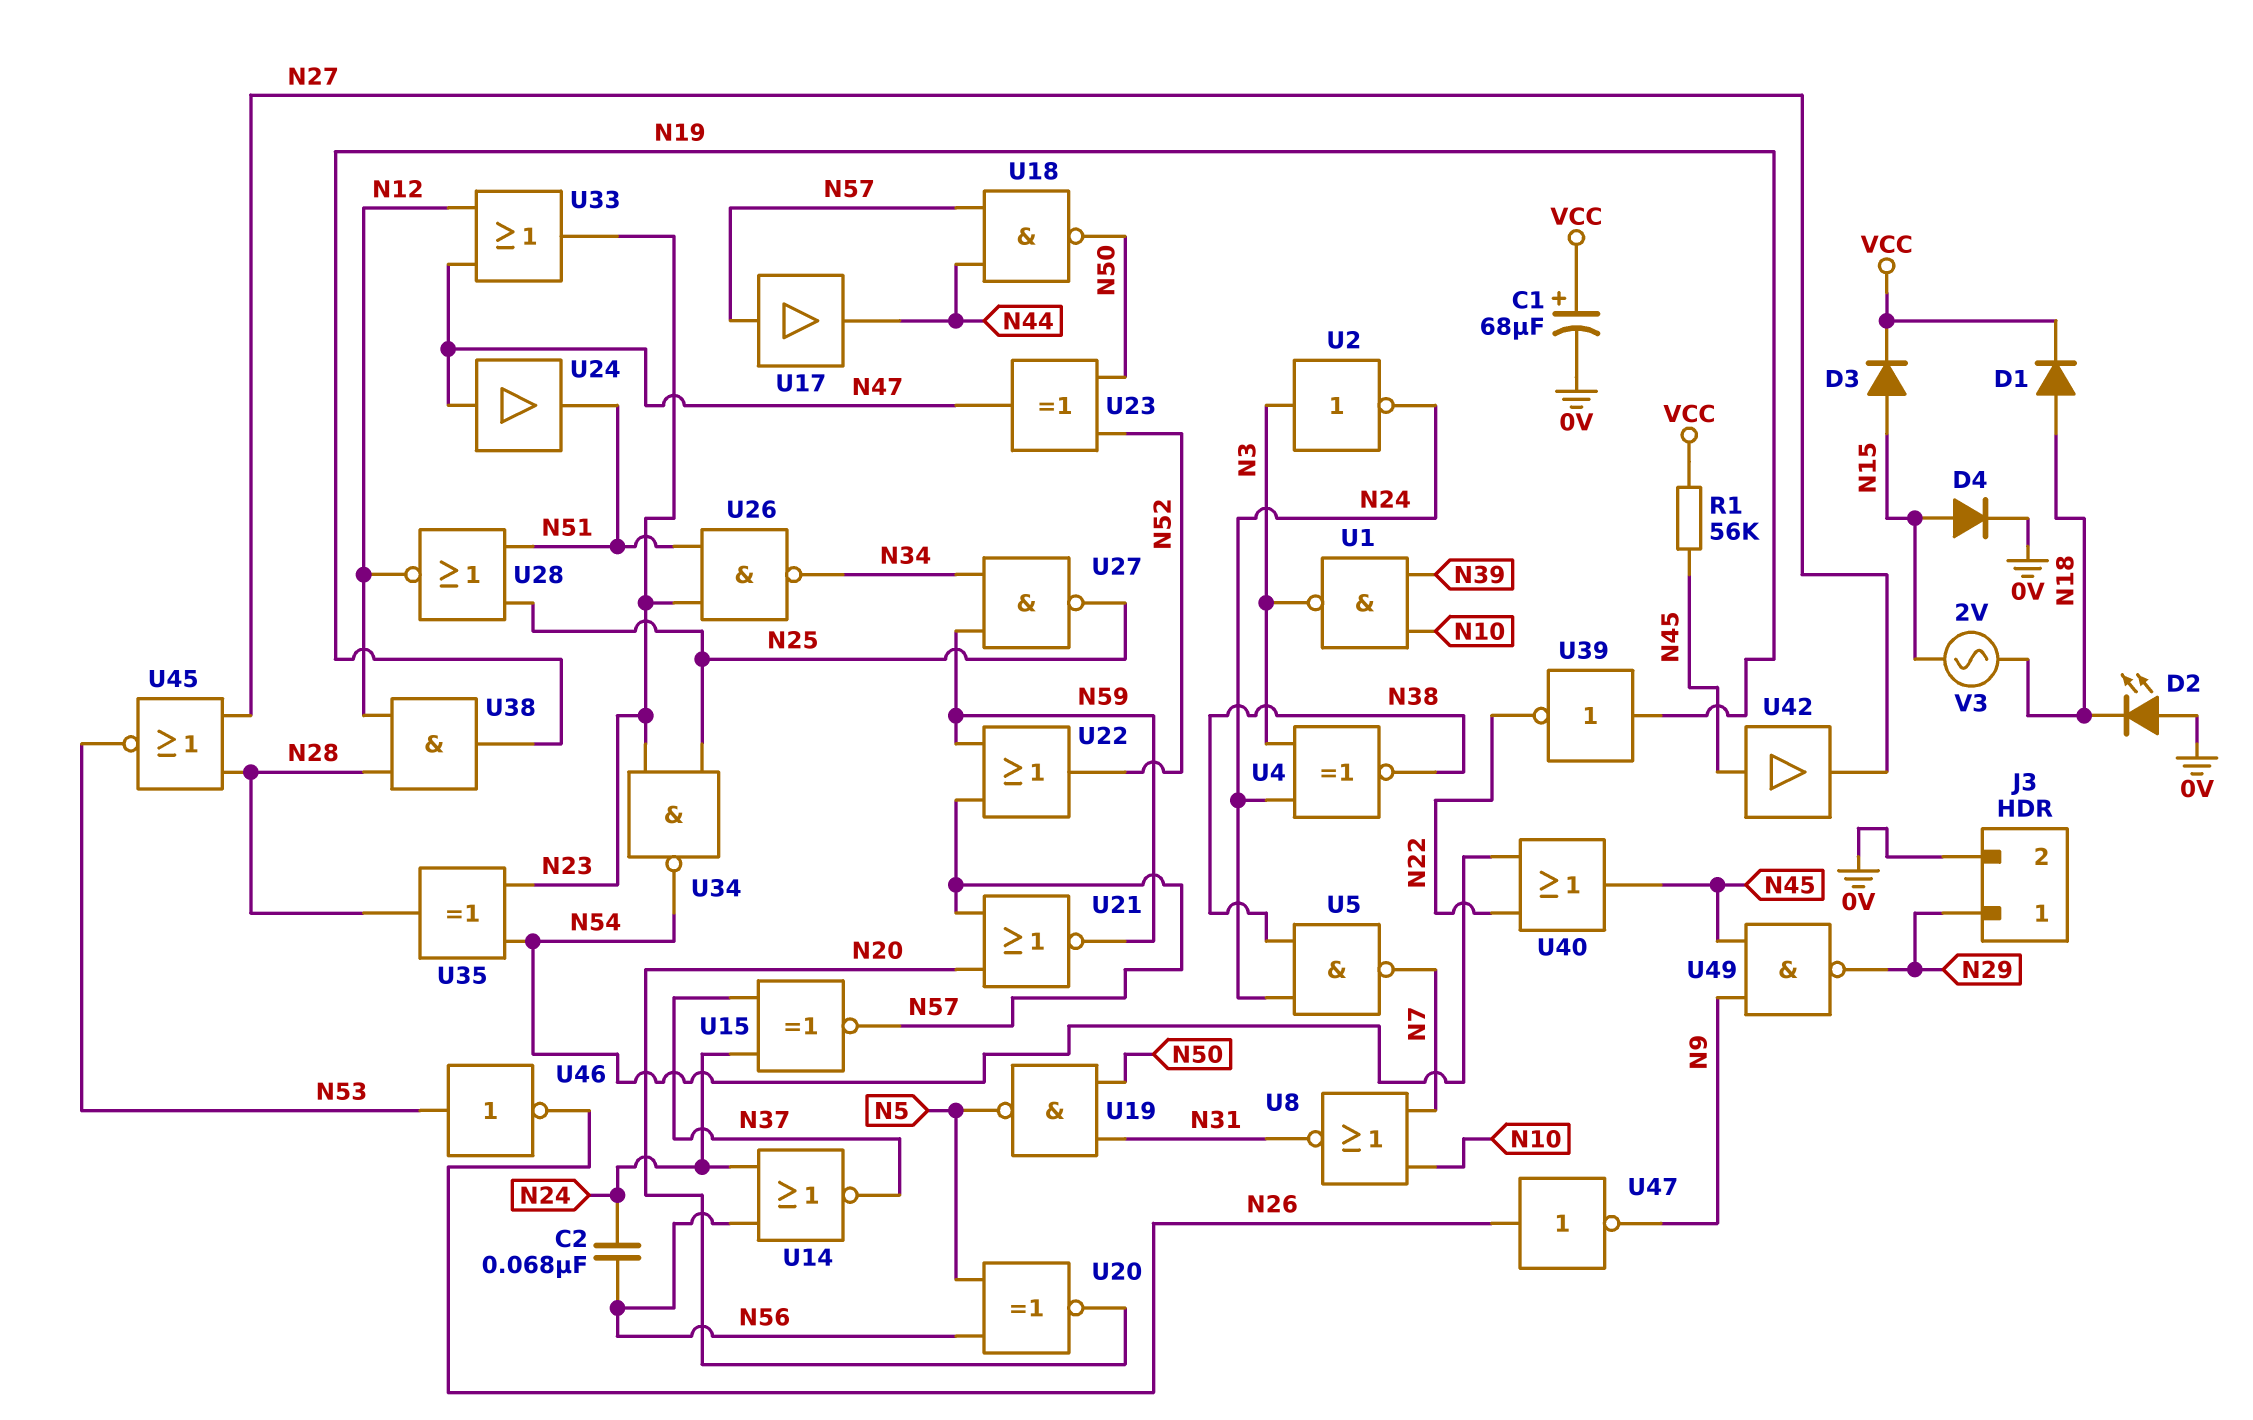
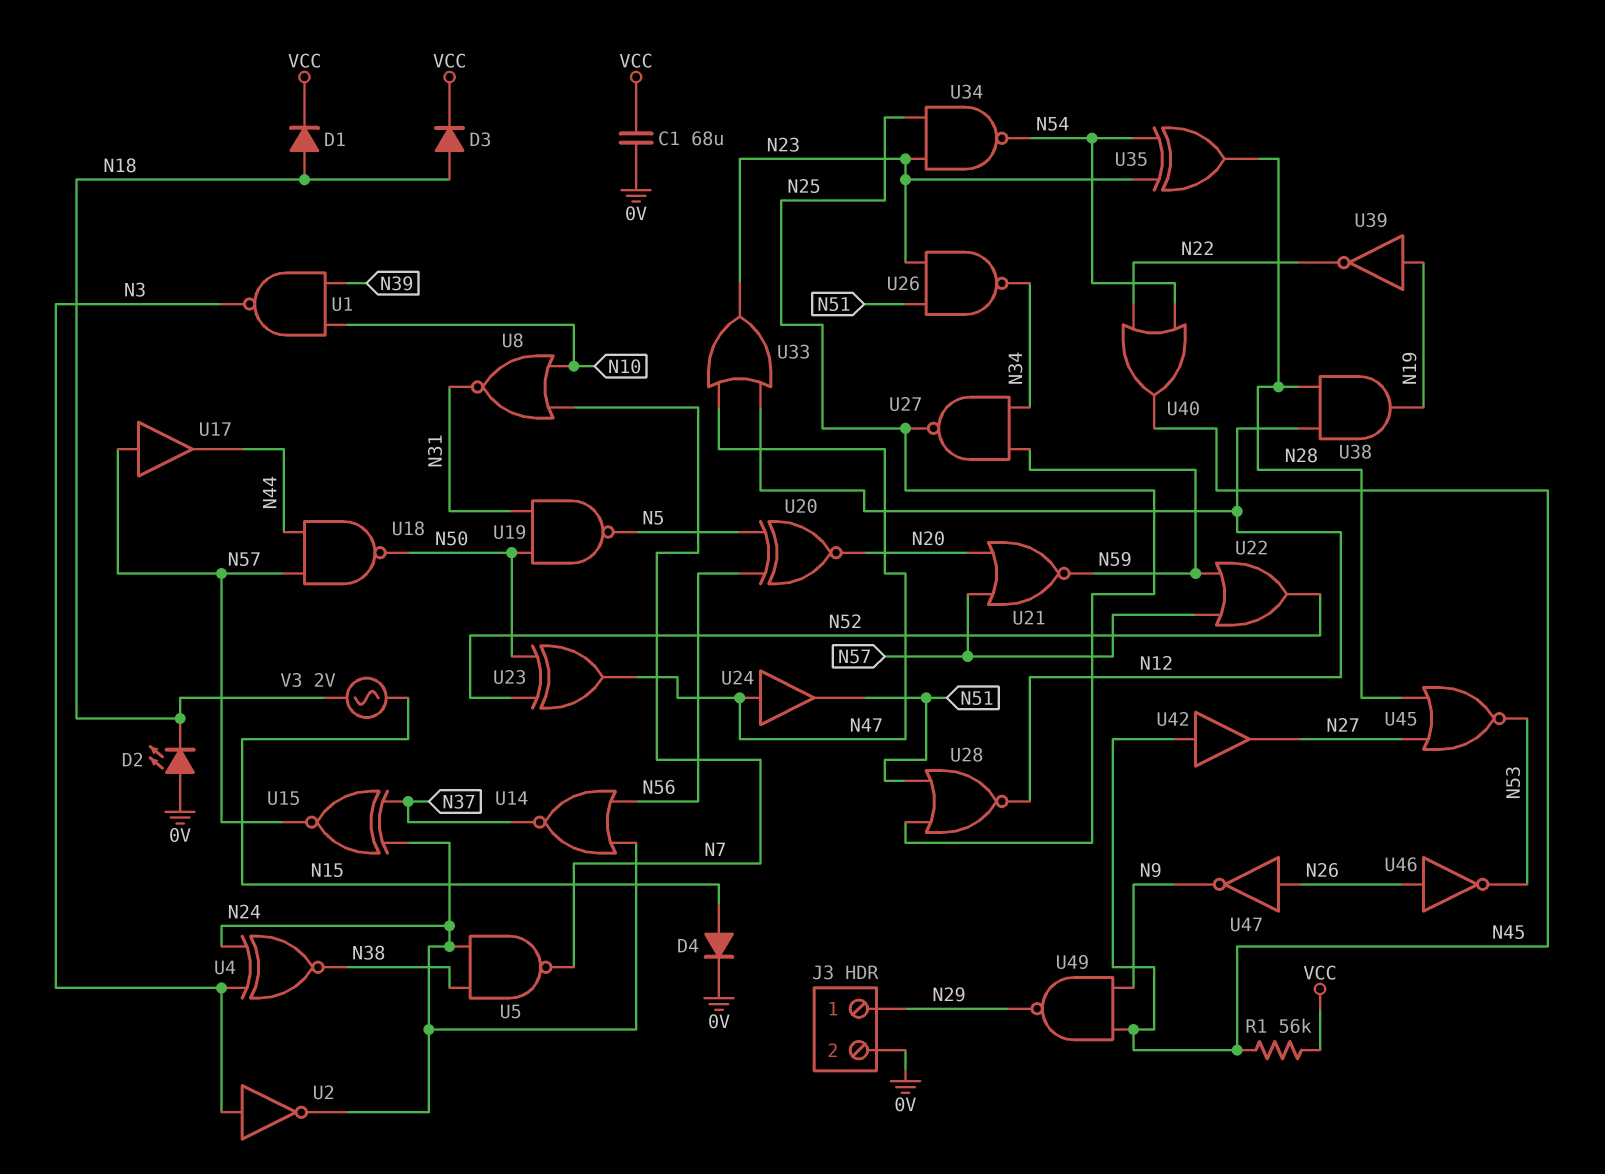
C1: 68uF (plus VCC, minus 0V) -> 68uF (0V, VCC)
C2: 68nF (N24, N56) -> none
D3: diode (A N15, K VCC) -> diode (A N18, K VCC)
U46: NOT (in N53, out N26) -> NOT (in N26, out N53)

